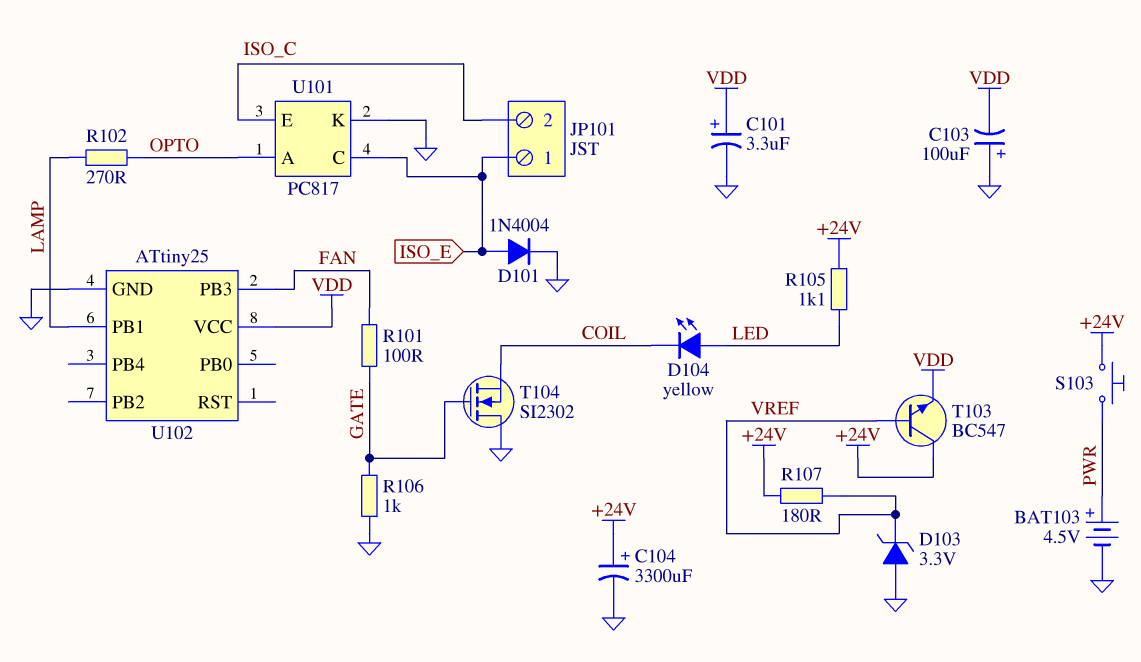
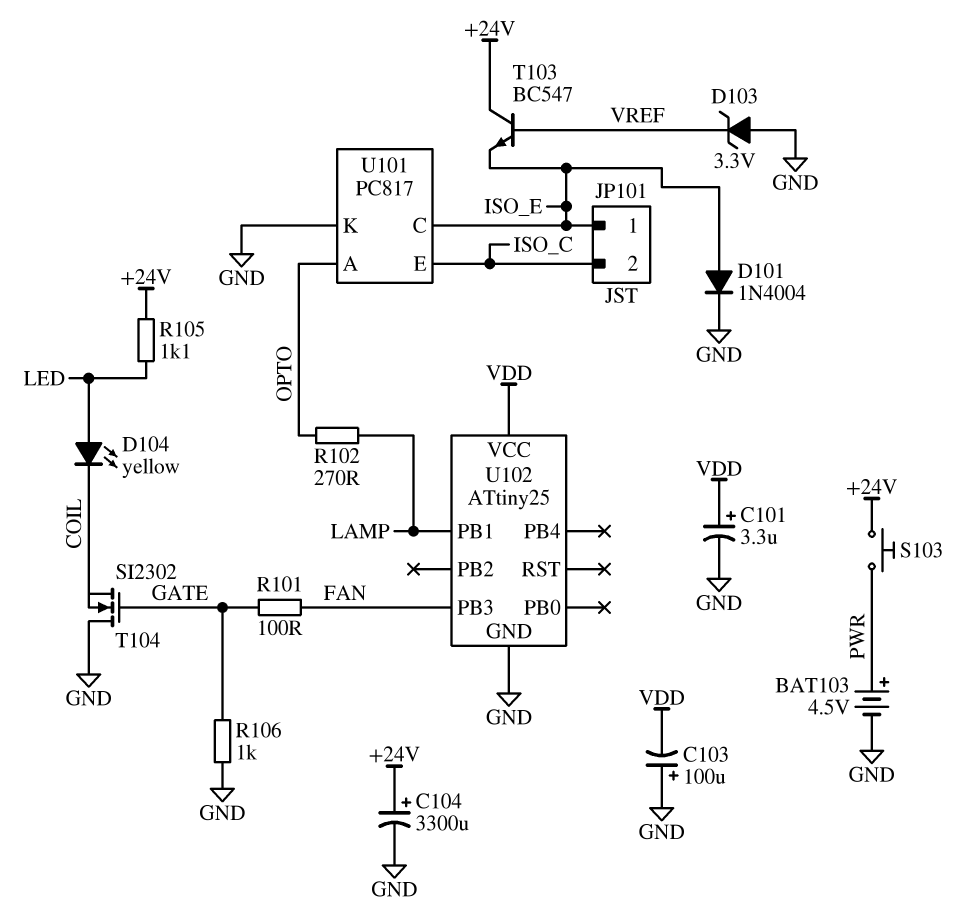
R107: 180 (+24V, VREF) -> none
T103: NPN BC547 (B VREF, C +24V, E VDD) -> NPN BC547 (B VREF, C +24V, E ISO_E)

